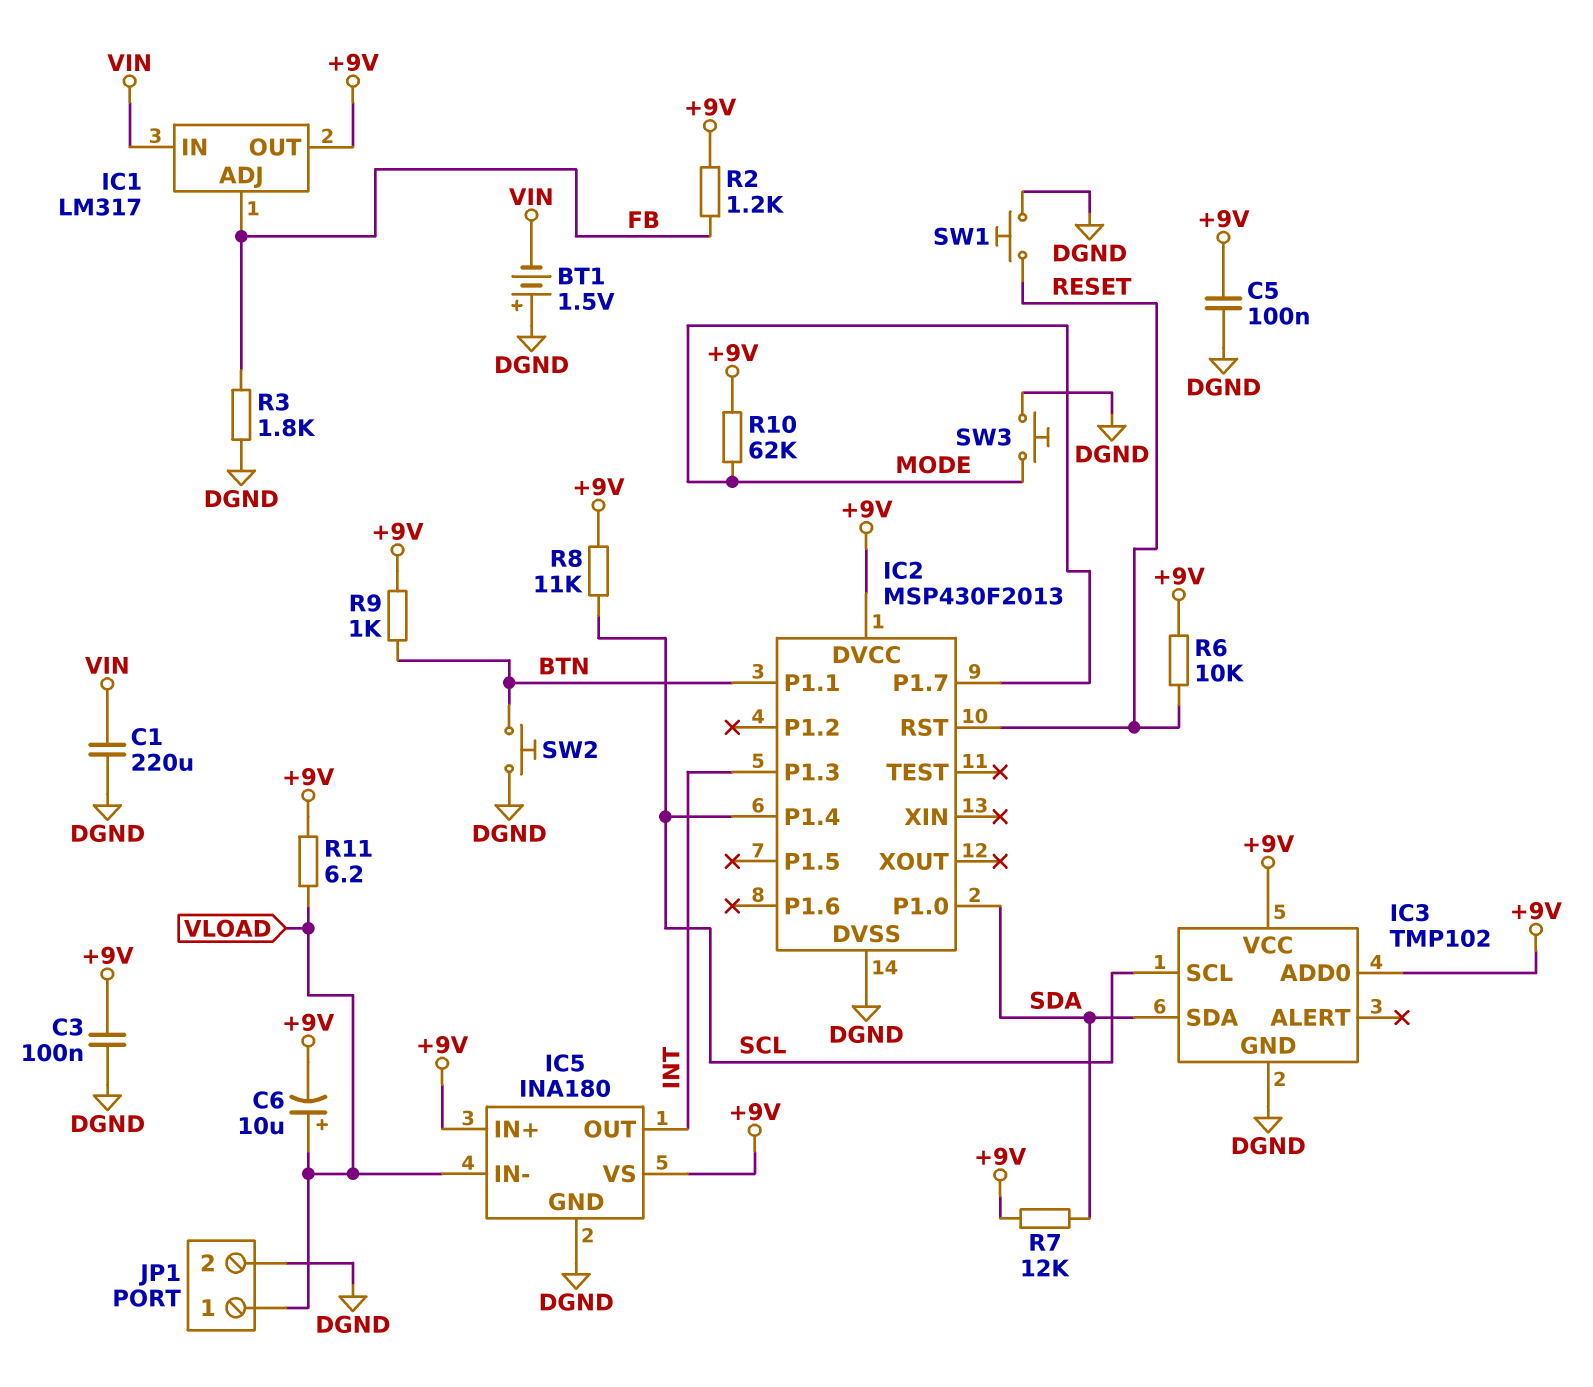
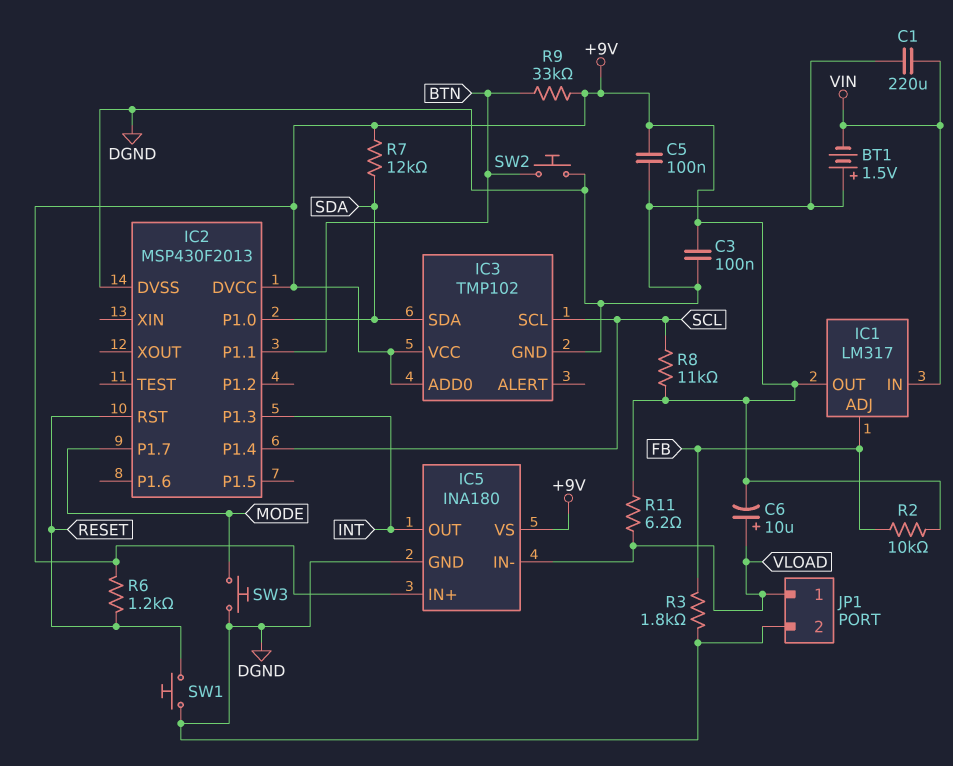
R2: 1.2k (+9V, FB) -> 10k (+9V, FB)
R6: 10k (+9V, RESET) -> 1.2k (+9V, RESET)
R9: 1k (+9V, BTN) -> 33k (+9V, BTN)
R10: 62k (+9V, MODE) -> none

